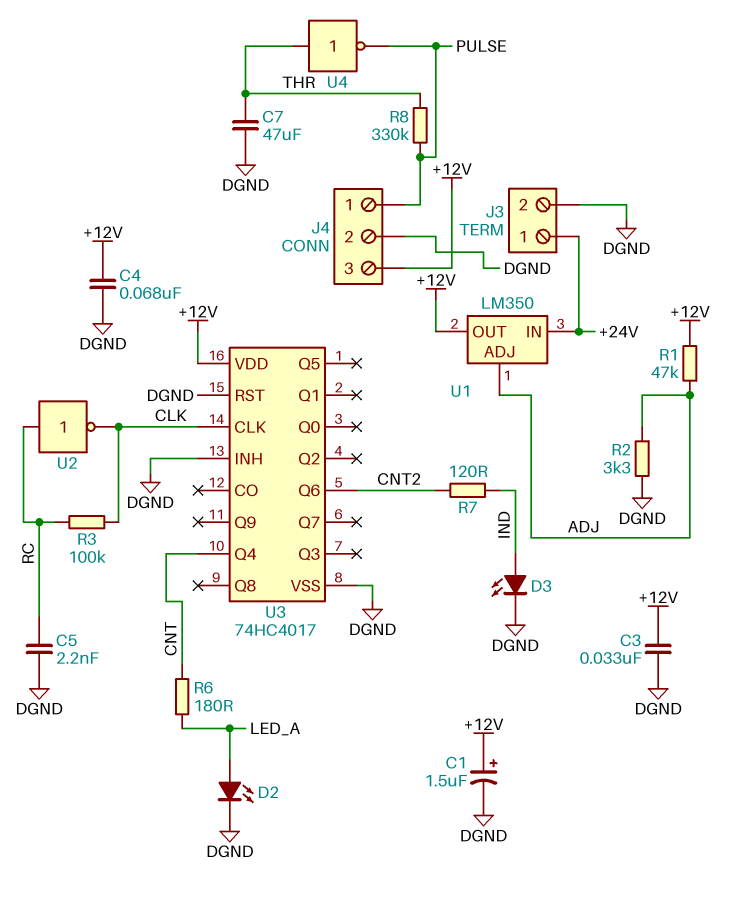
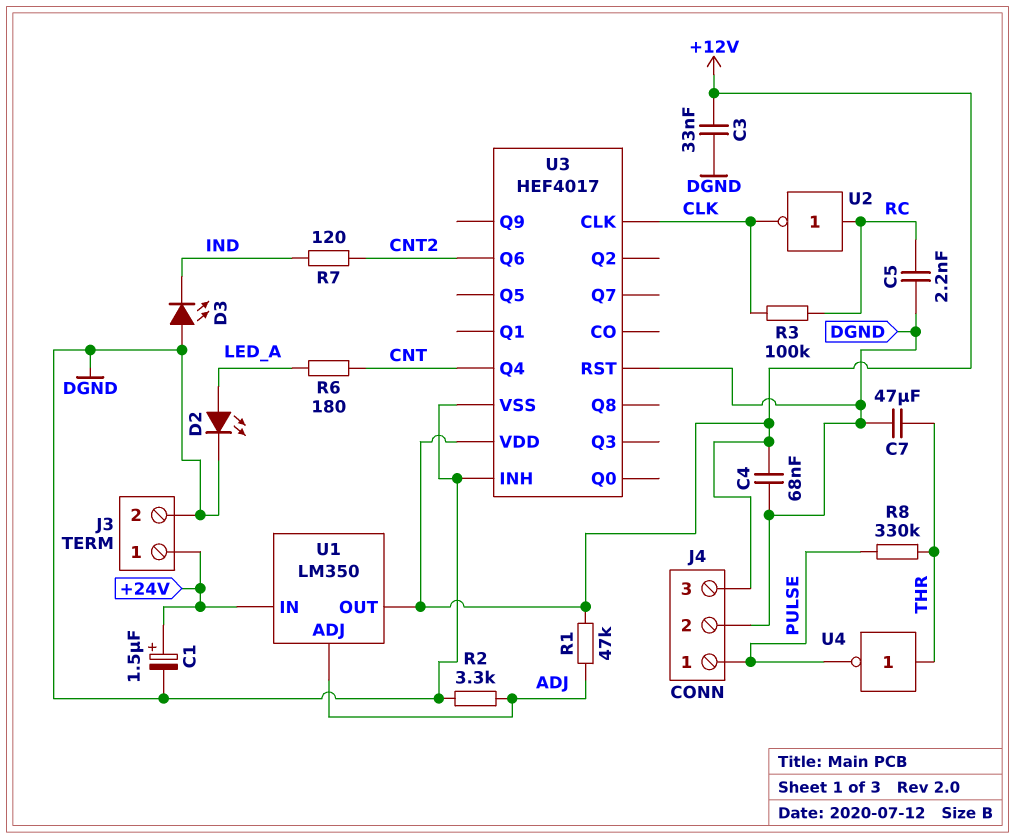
C1: 1.5uF (plus +12V, minus DGND) -> 1.5uF (plus +24V, minus DGND)
D3: LED (A IND, K DGND) -> LED (A DGND, K IND)
U3: 74HC4017 -> HEF4017

